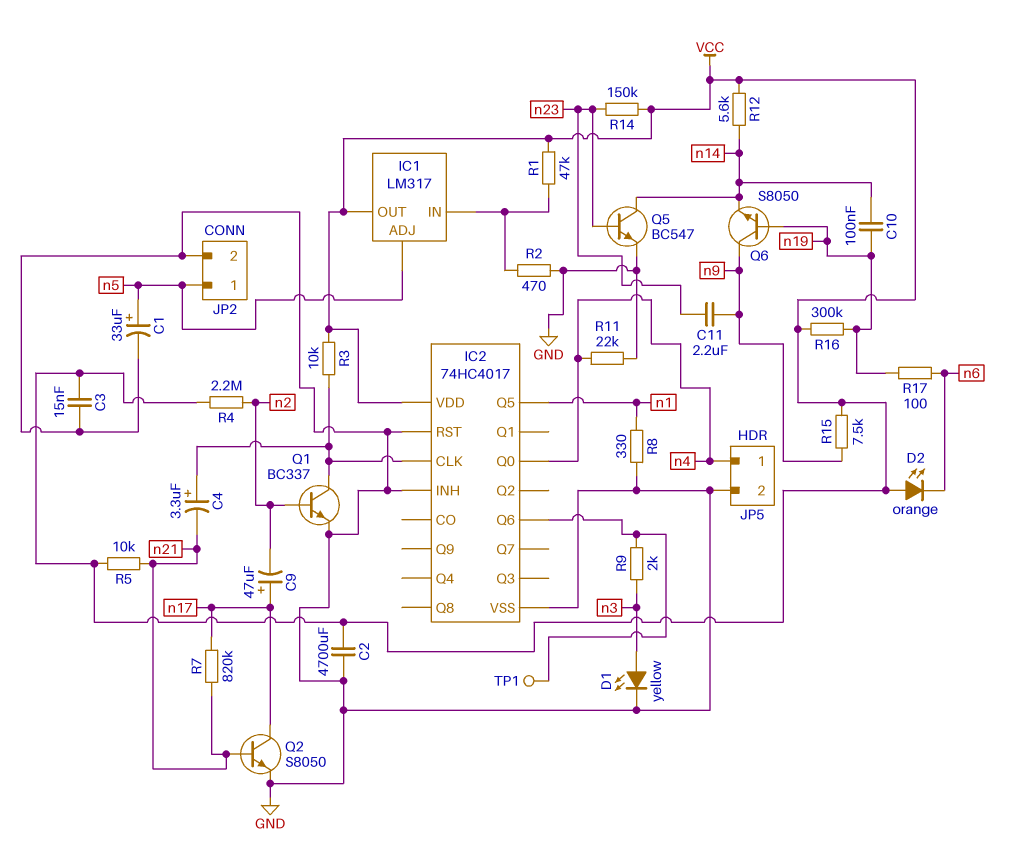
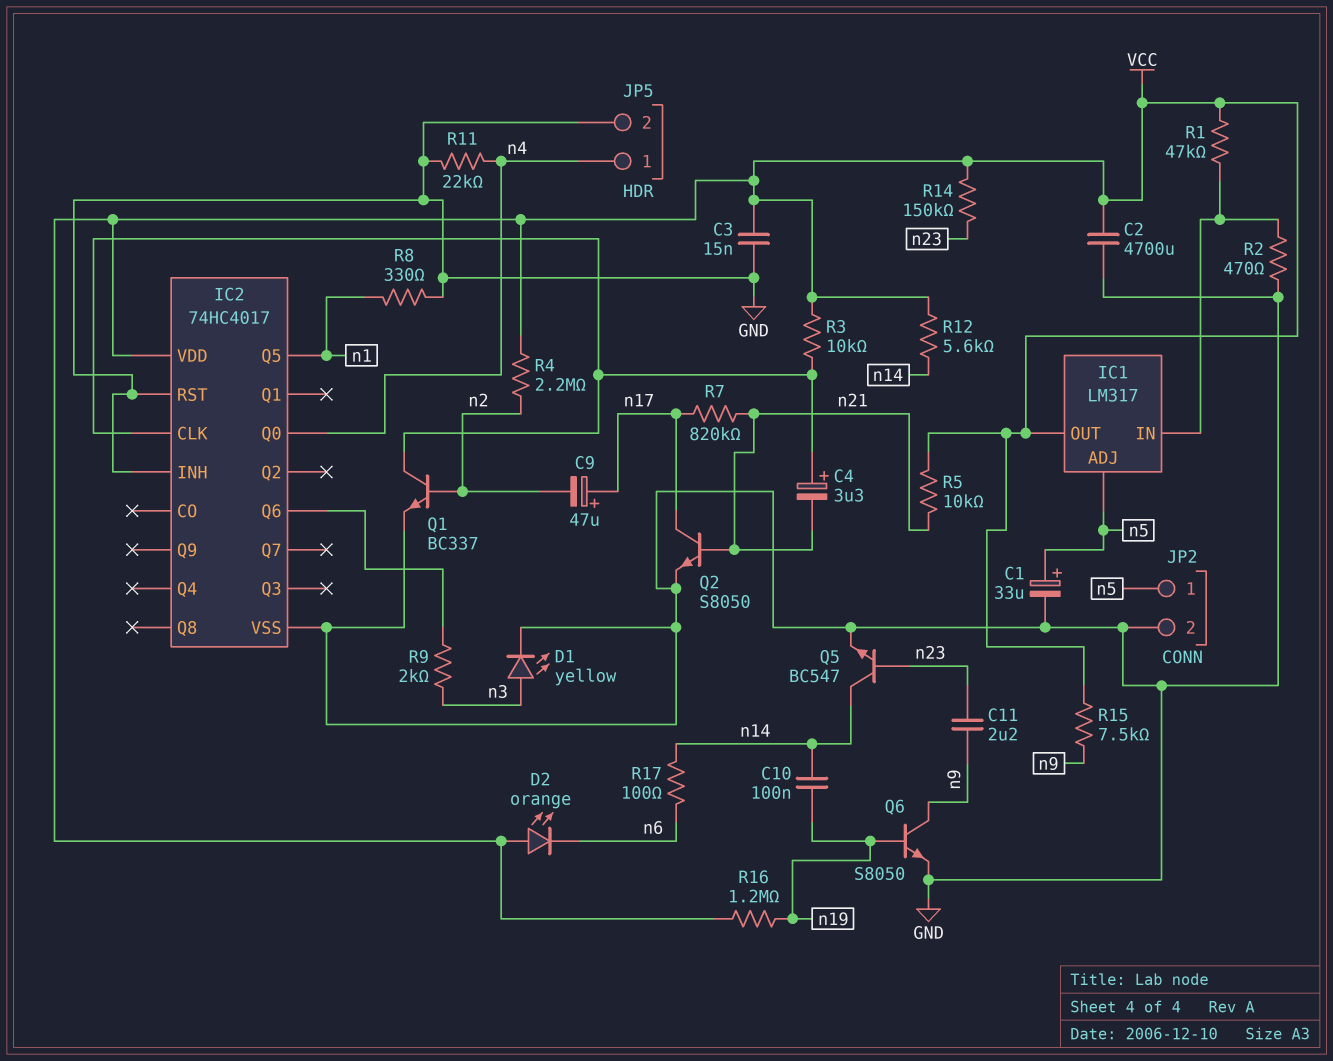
Q6: NPN S8050 (B n19, C n9, E n14) -> NPN S8050 (B n19, C n9, E GND)
R16: 300k (VCC, n19) -> 1.2M (VCC, n19)
R17: 100 (n6, n19) -> 100 (n6, n14)
TP1: test point (IC2/Q6) -> none

